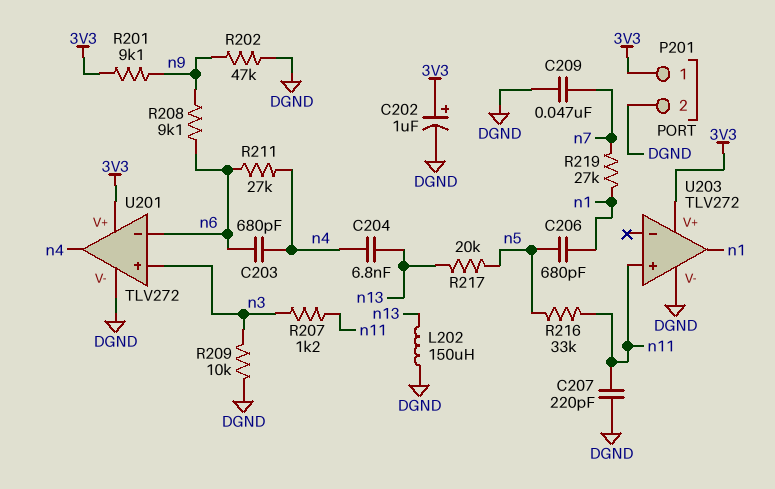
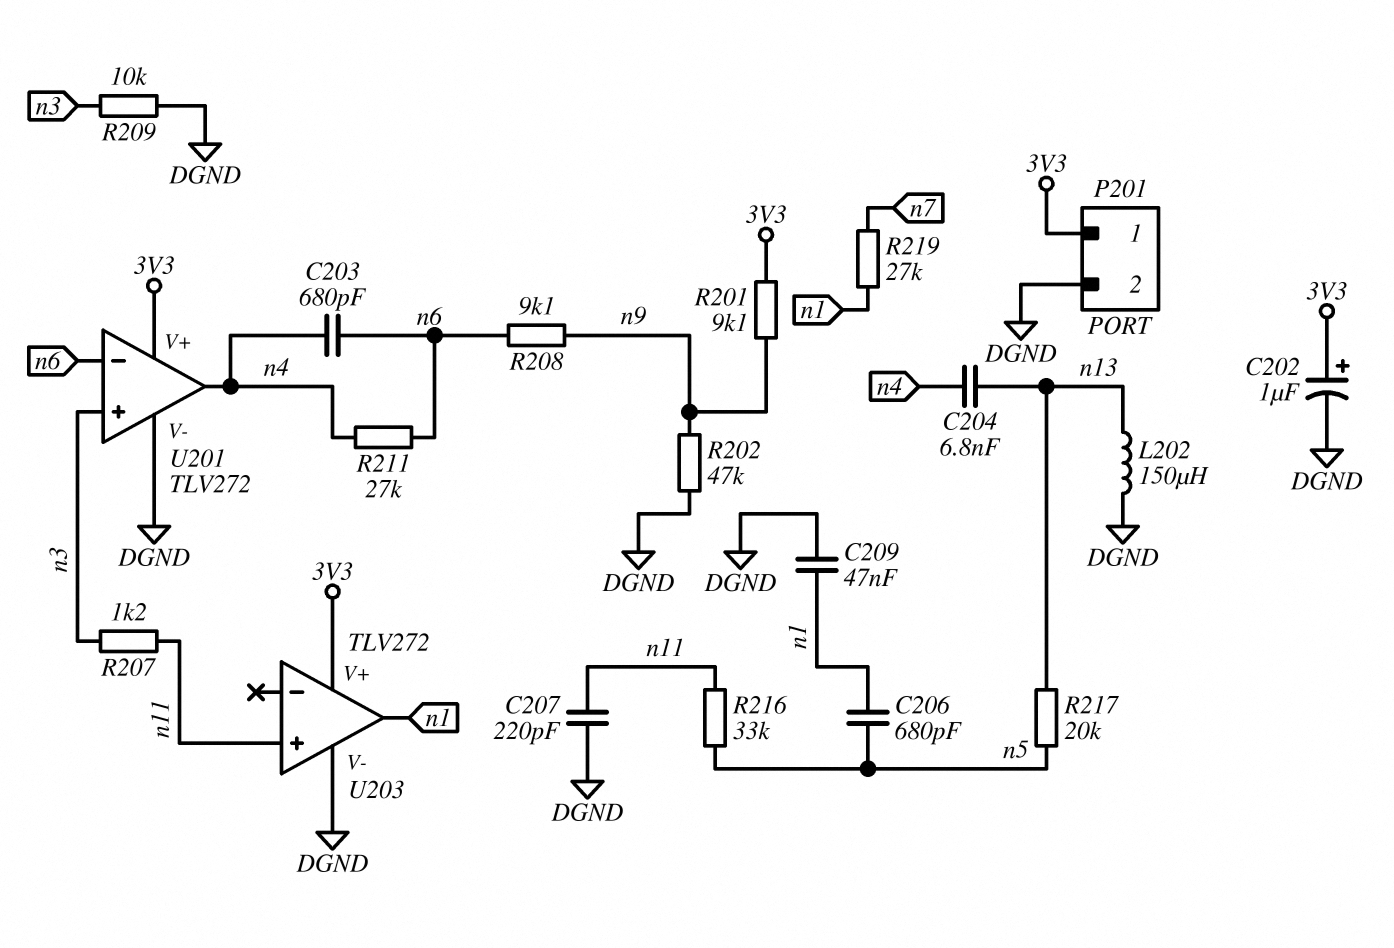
C209: 47nF (DGND, n7) -> 47nF (DGND, n1)

